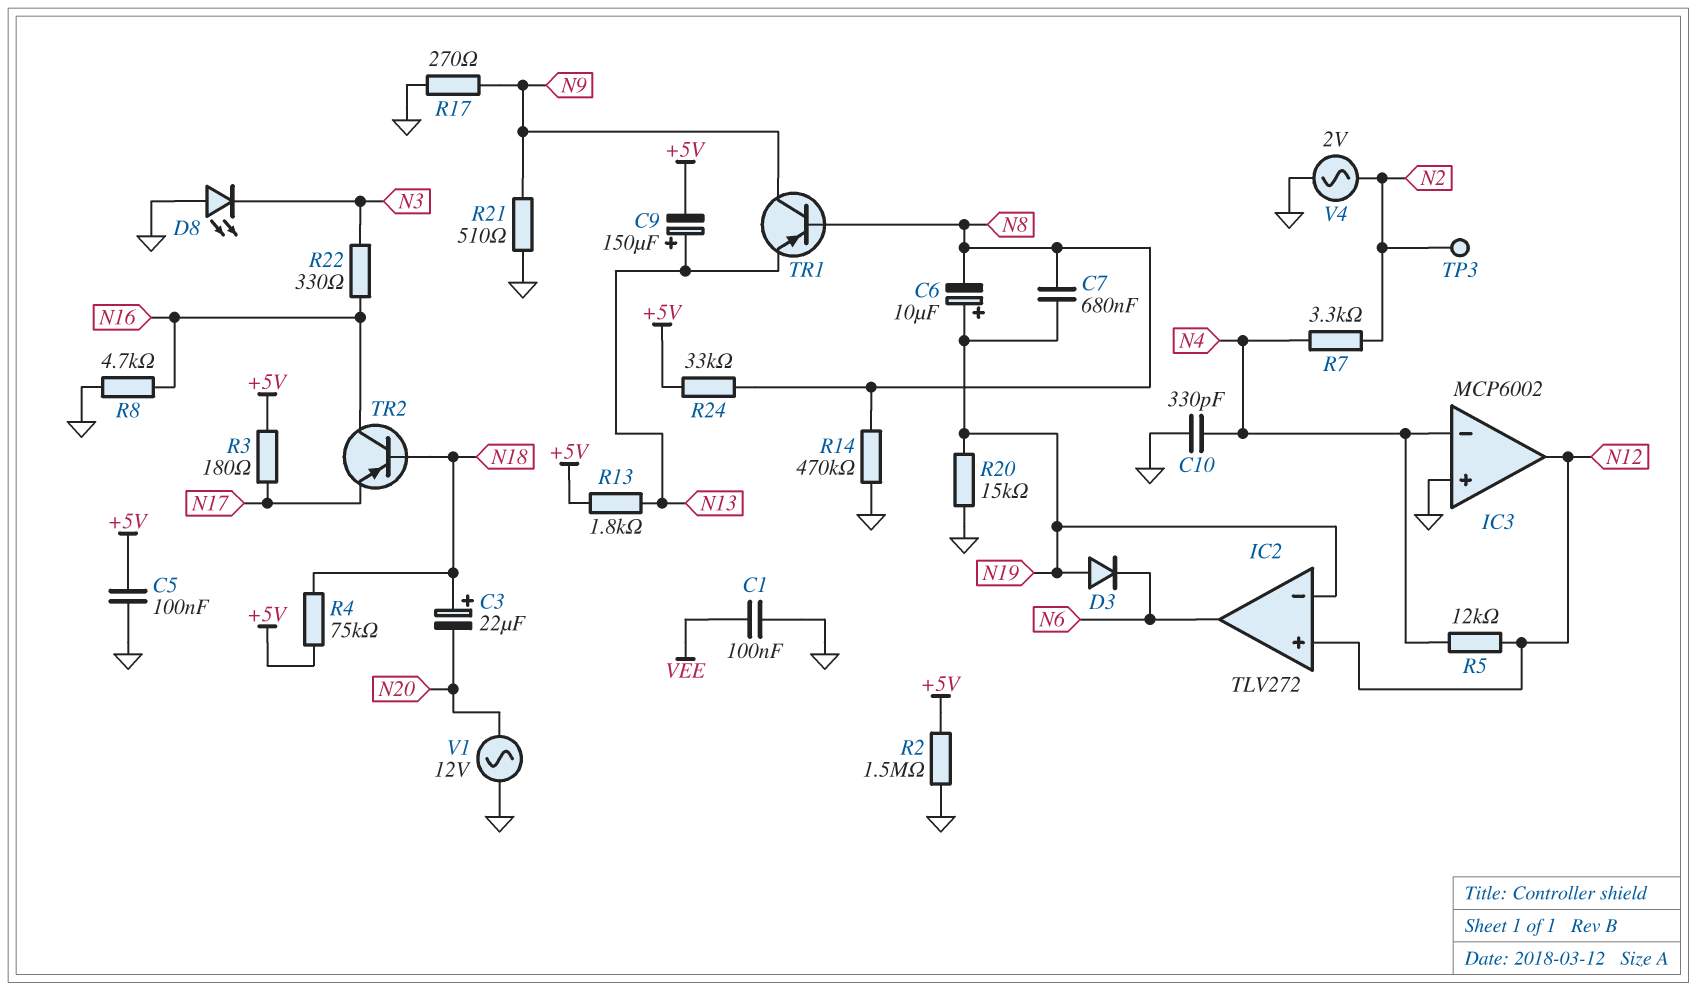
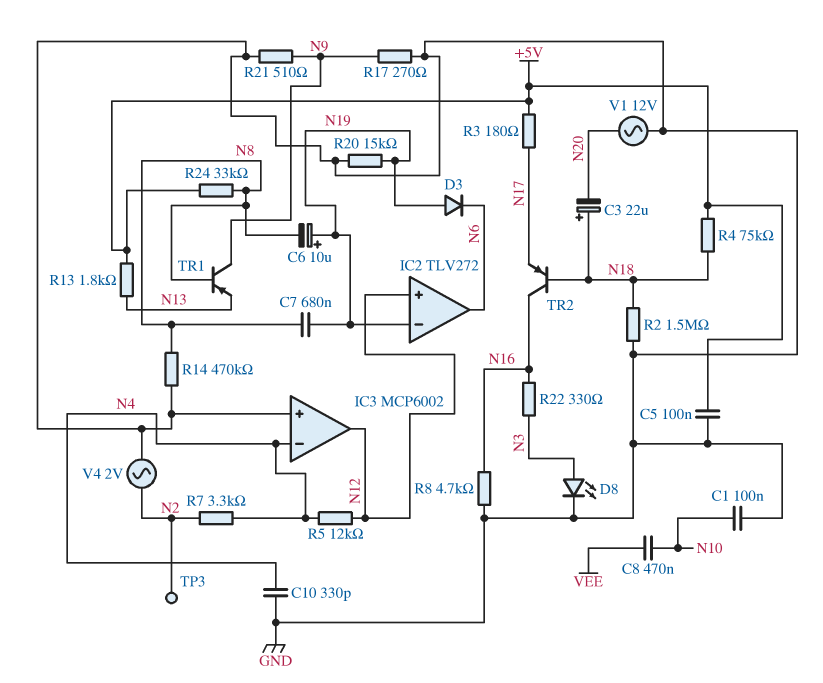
C1: 100nF (GND, VEE) -> 100nF (GND, N10)
C8: none -> 470nF (N10, VEE)
C9: 150uF (plus N13, minus +5V) -> none
D8: LED (A GND, K N3) -> LED (A N3, K GND)
R2: 1.5M (+5V, GND) -> 1.5M (GND, N18)

